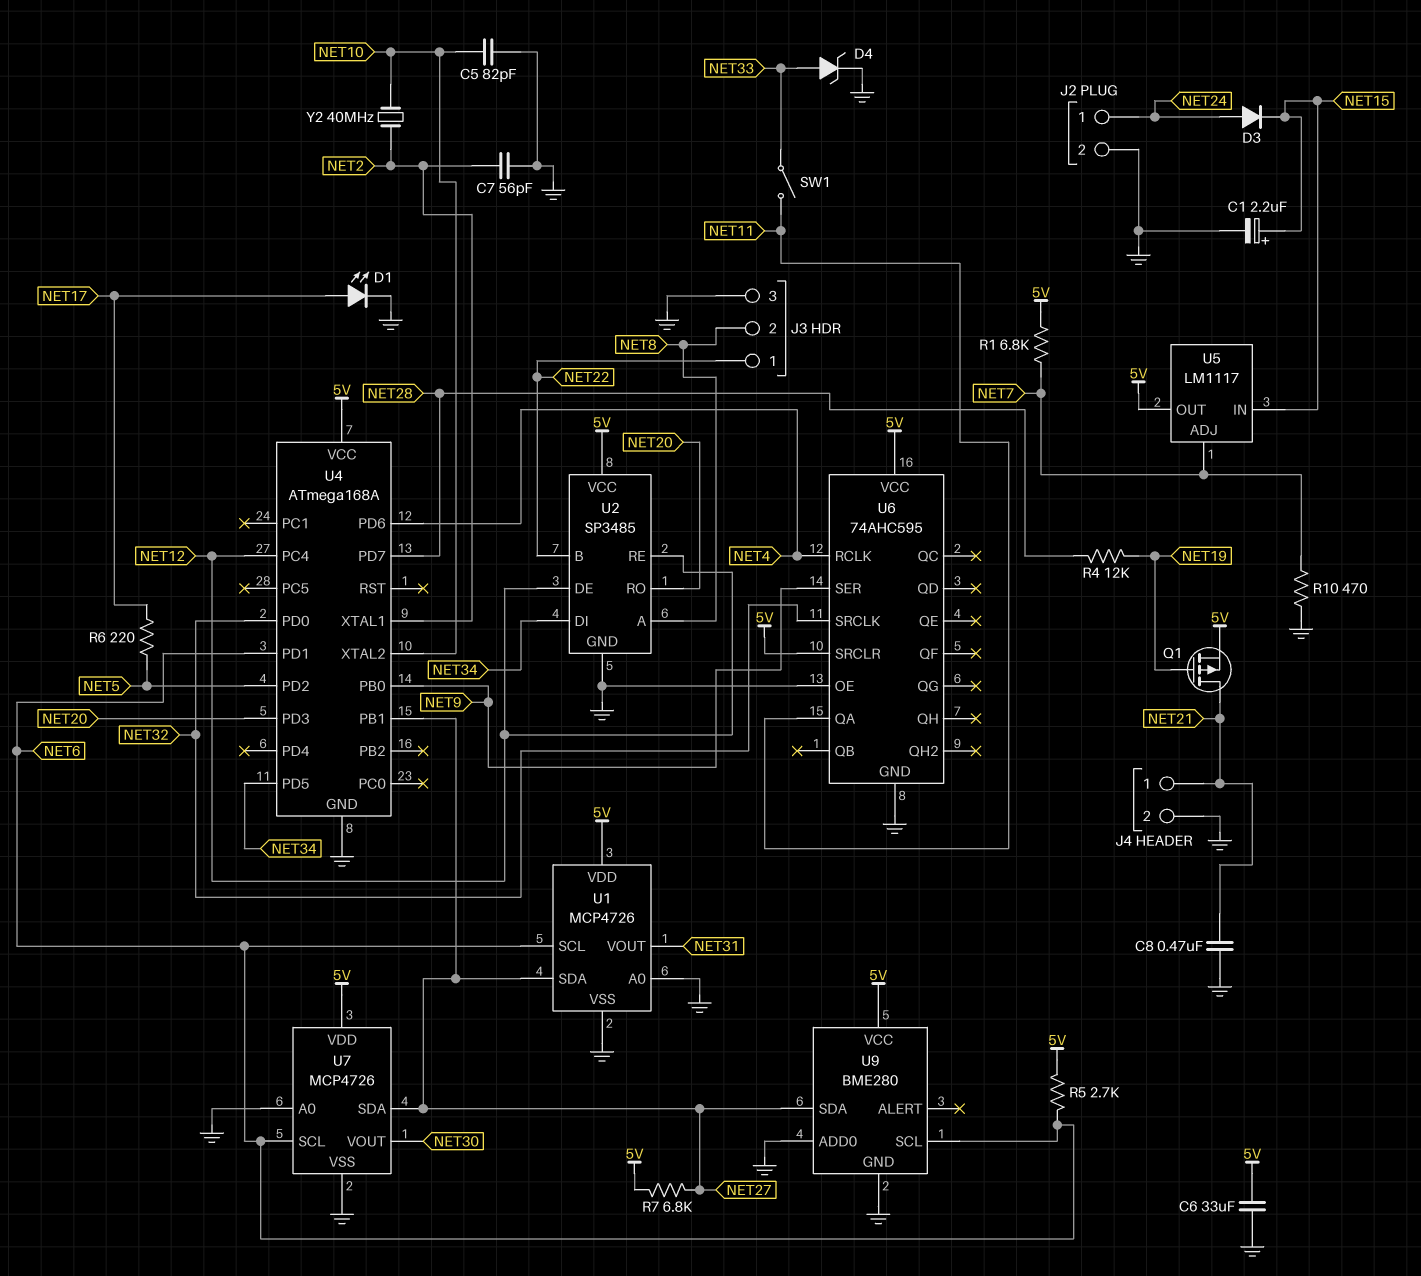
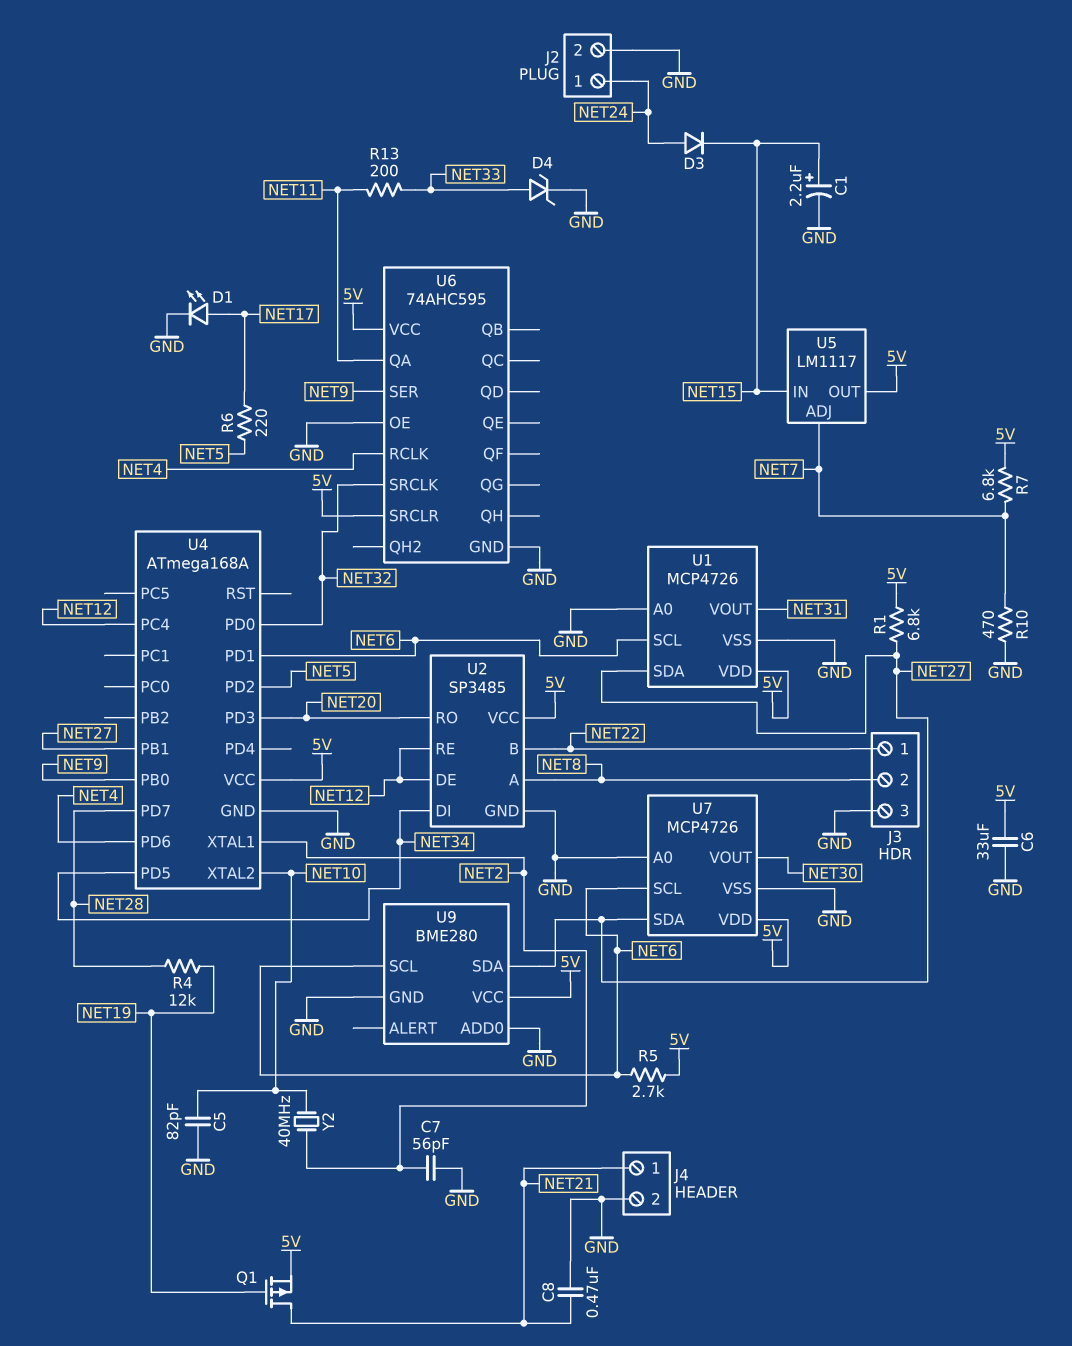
R1: 6.8k (5V, NET7) -> 6.8k (5V, NET27)
R7: 6.8k (5V, NET27) -> 6.8k (5V, NET7)
R13: none -> 200 (NET11, NET33)
SW1: switch (NET11, NET33) -> none

